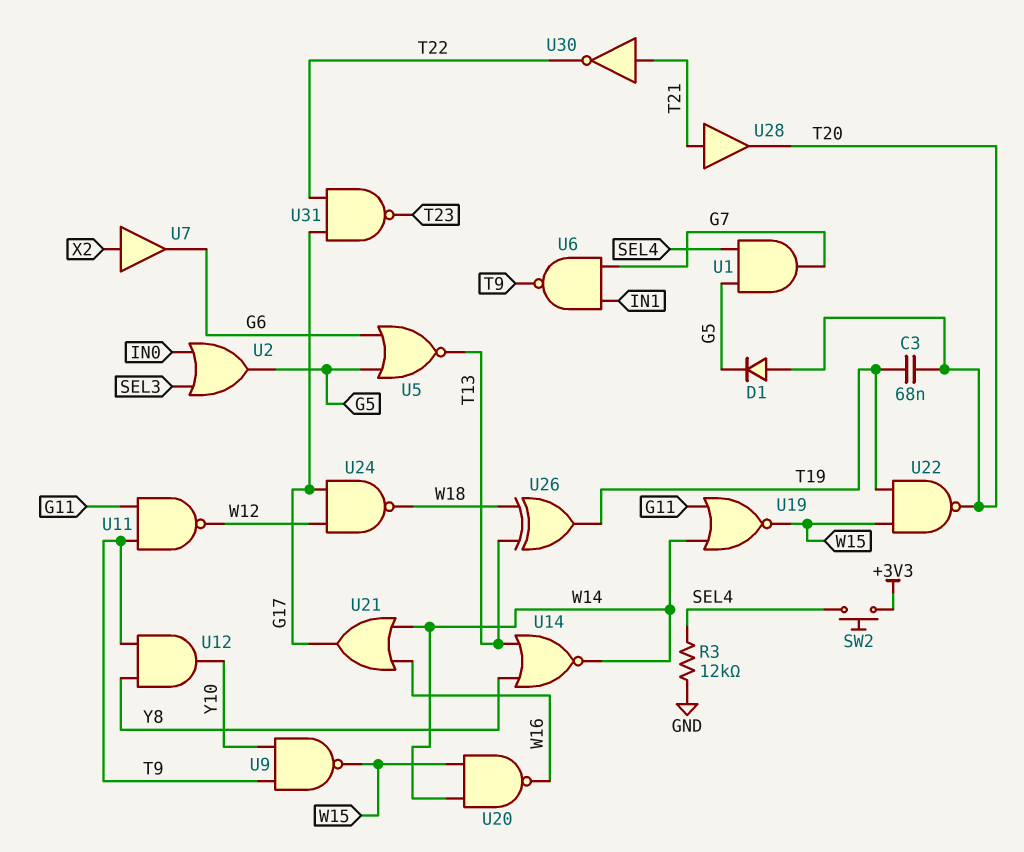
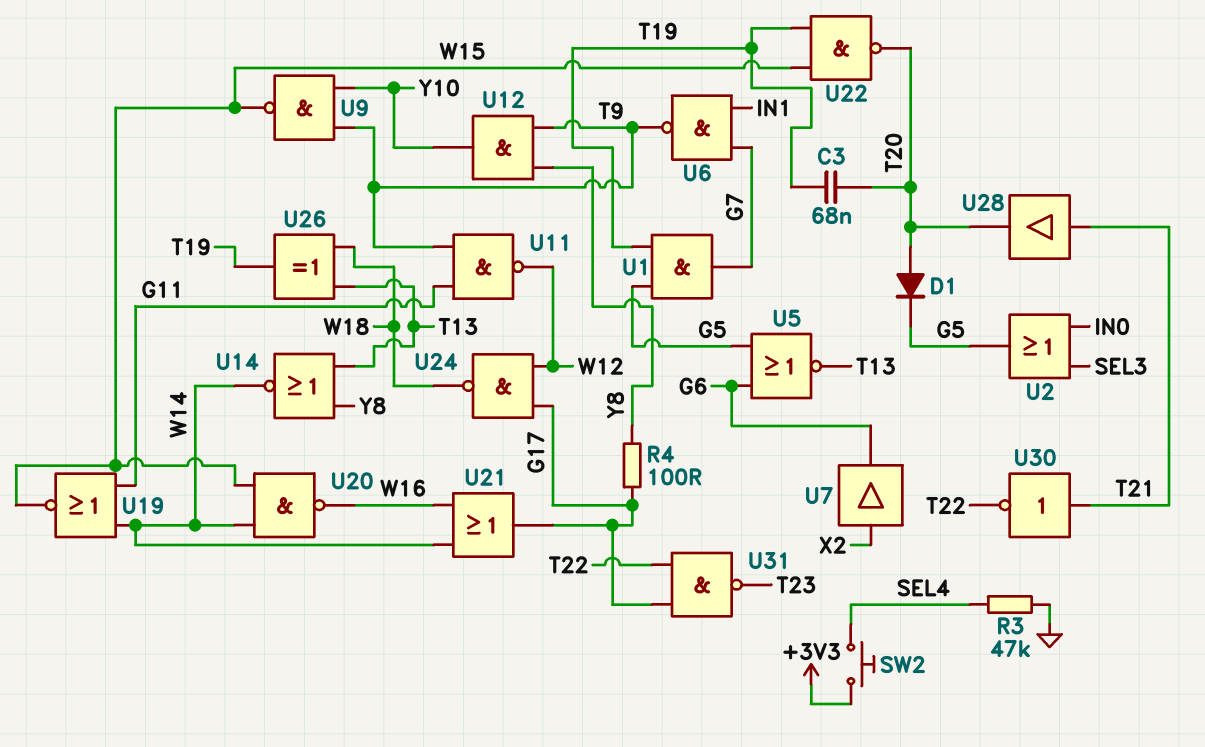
R3: 12k (GND, SEL4) -> 47k (GND, SEL4)
R4: none -> 100 (G17, Y8)
U1: AND (in G5, in SEL4, out G7) -> AND (in G5, in T19, out G7)

